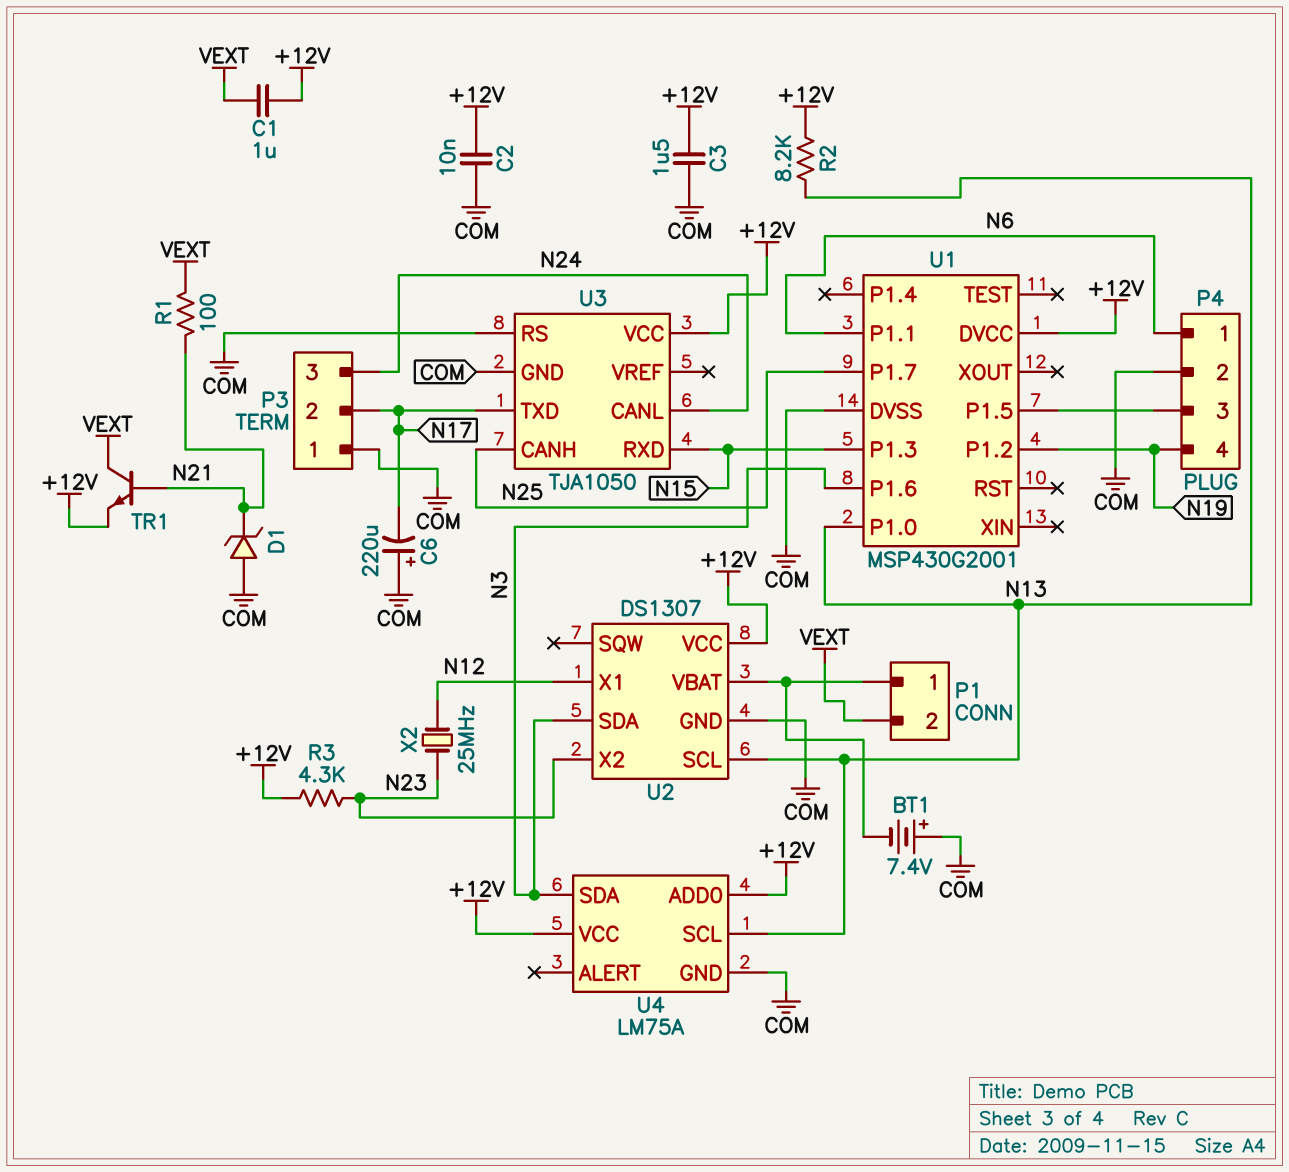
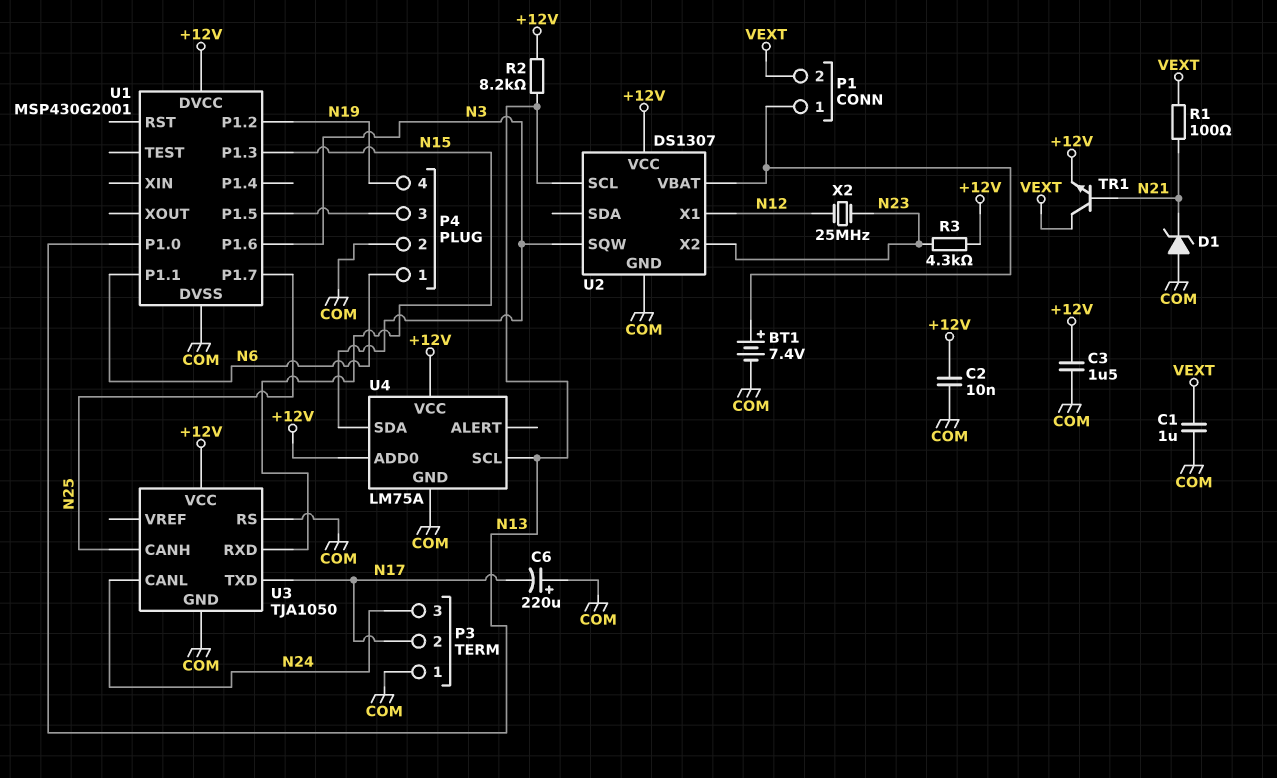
BT1: 7.4V (plus COM, minus P1/1) -> 7.4V (plus P1/1, minus COM)
C1: 1uF (+12V, VEXT) -> 1uF (COM, VEXT)
U2 pin SDA: N3 -> none
U2 pin SQW: none -> N3

